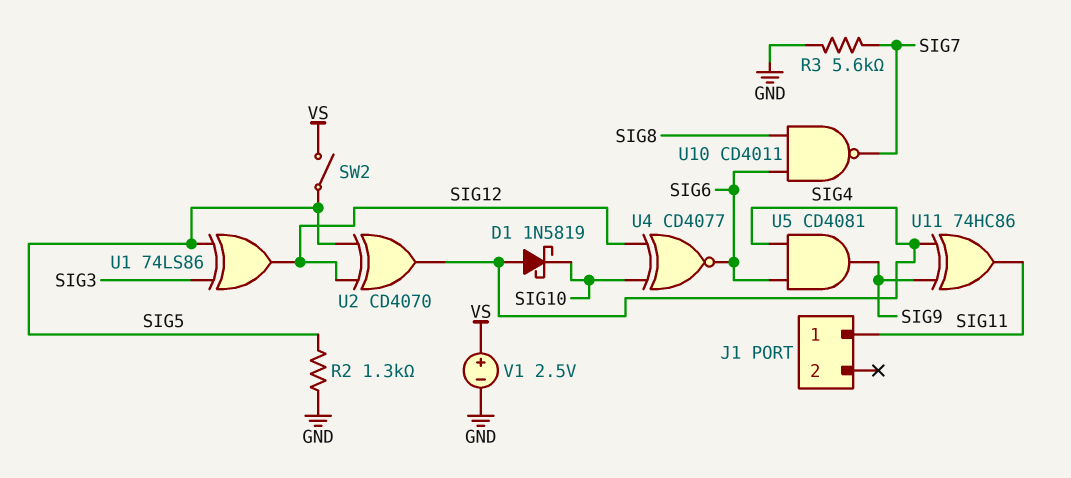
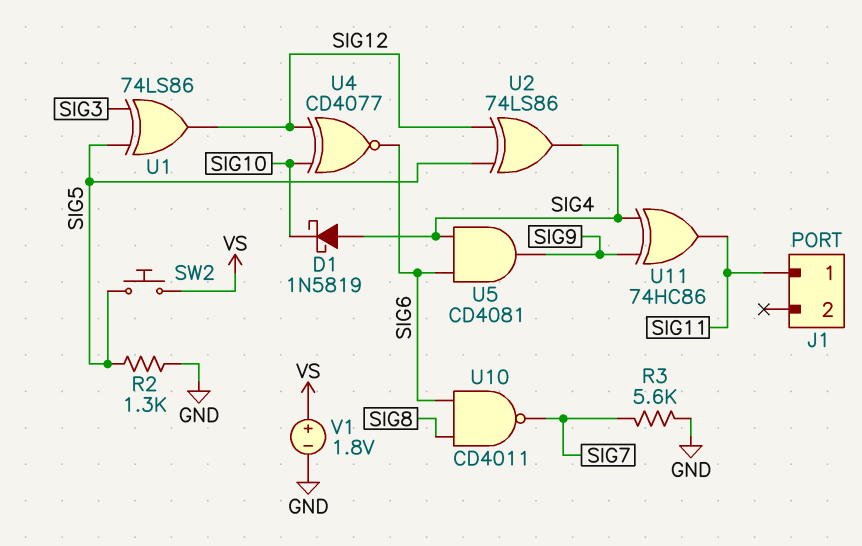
SW2: switch (SIG5, VS) -> button (SIG5, VS)
U2: XOR CD4070 (in SIG5, in SIG12, out SIG4) -> XOR 74LS86 (in SIG5, in SIG12, out SIG4)
V1: 2.5V (plus VS, minus GND) -> 1.8V (plus VS, minus GND)

